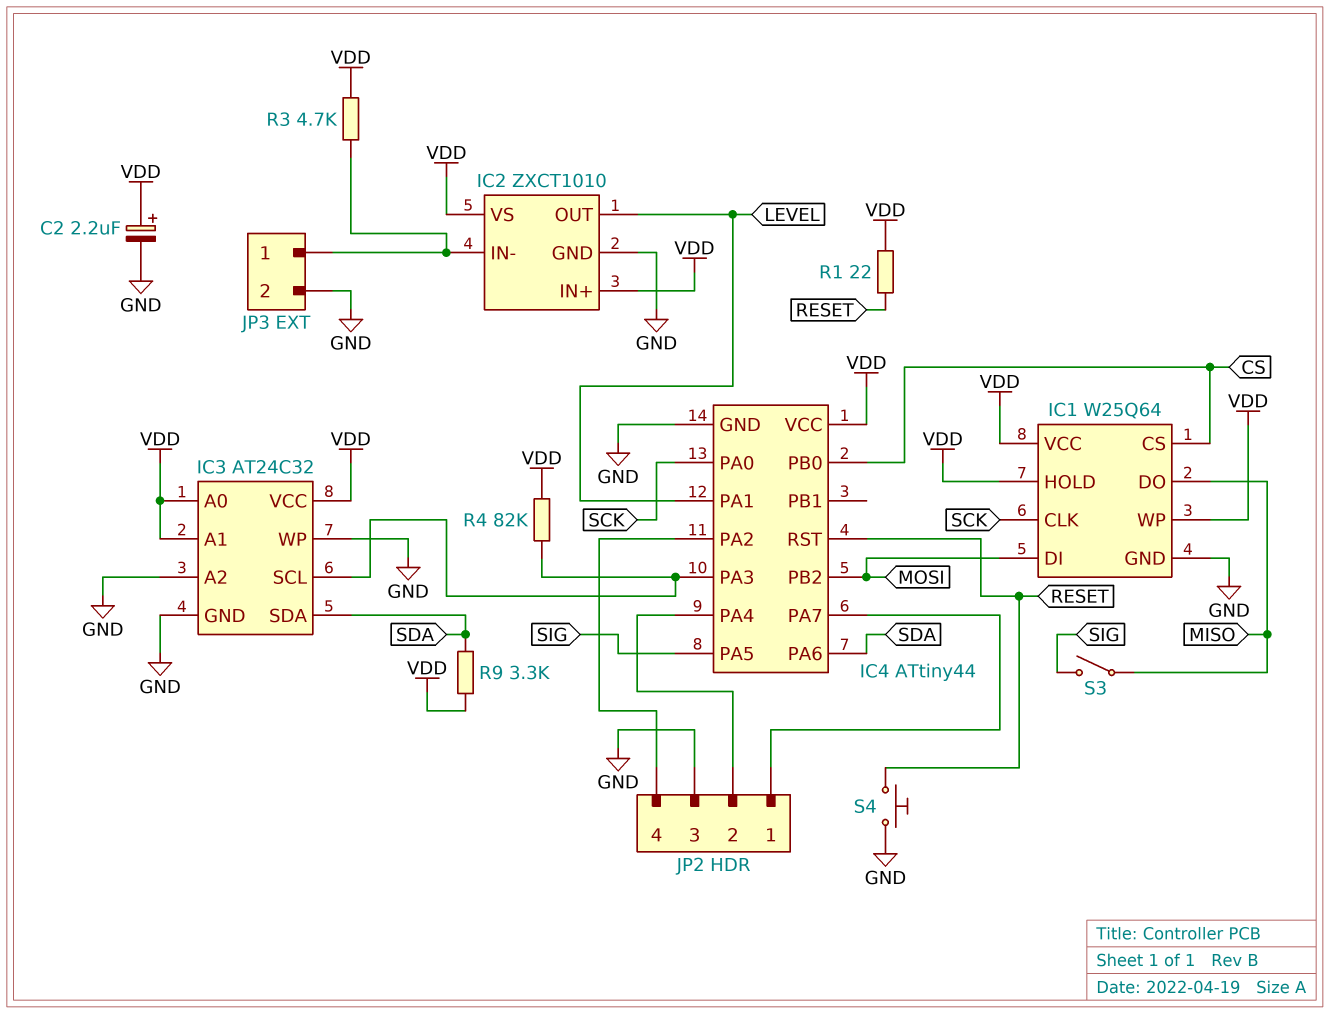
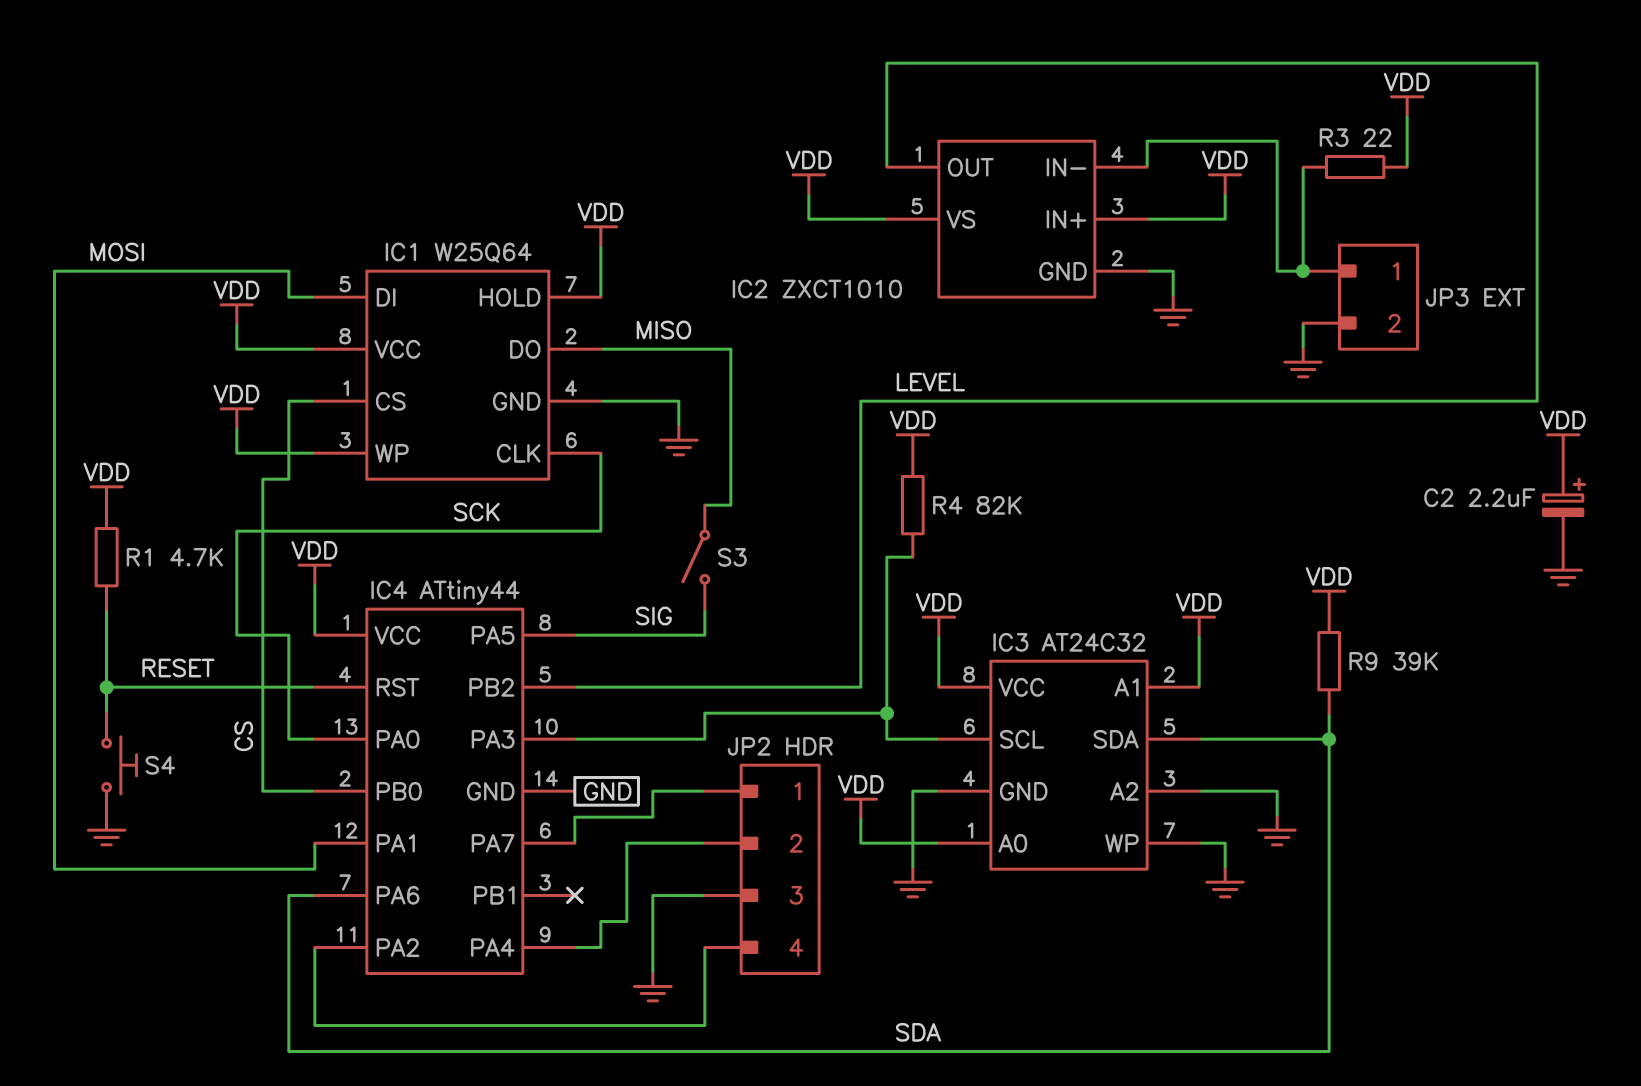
IC4 pin PA1: LEVEL -> MOSI
IC4 pin PB2: MOSI -> LEVEL
R1: 22 (RESET, VDD) -> 4.7k (RESET, VDD)
R3: 4.7k (IC2/IN-, VDD) -> 22 (IC2/IN-, VDD)
R9: 3.3k (SDA, VDD) -> 39k (SDA, VDD)

